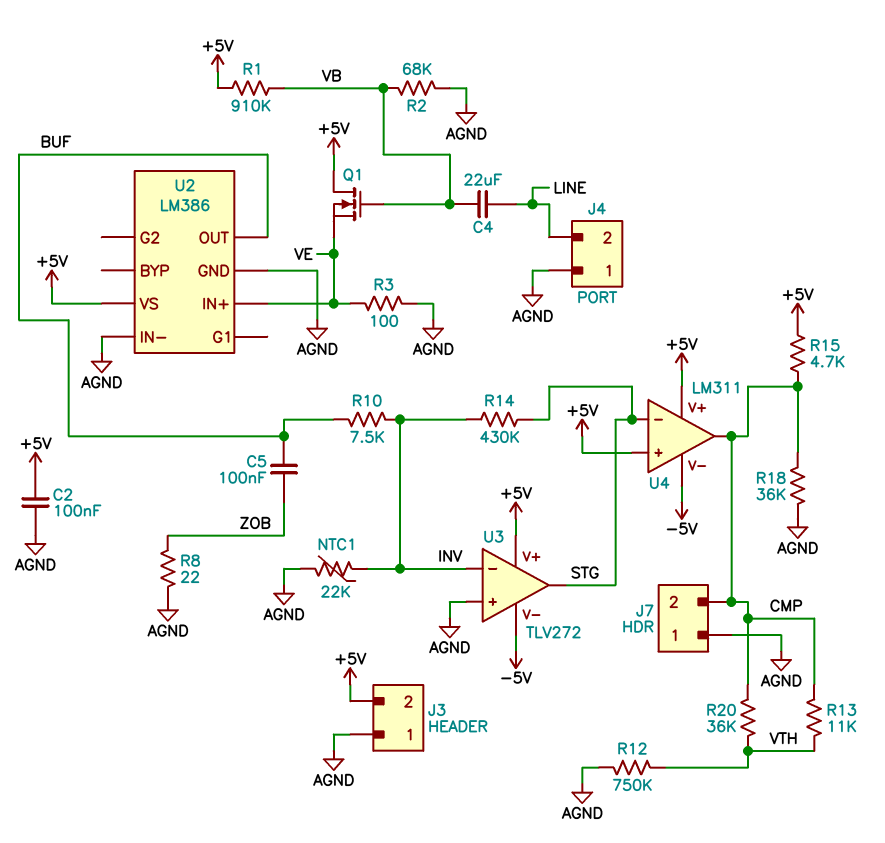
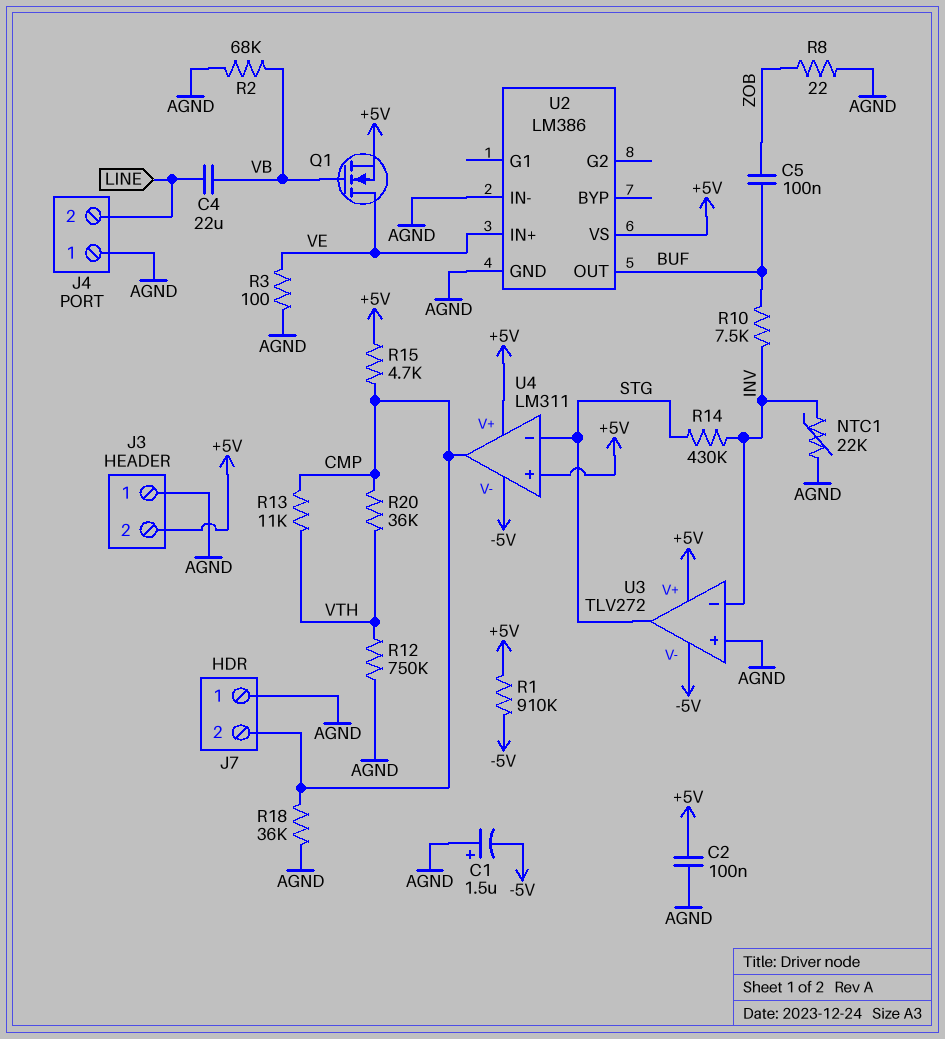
C1: none -> 1.5uF (plus AGND, minus -5V)
Q1: NMOS (G VB, D +5V, S VE) -> NMOS (G VB, D VE, S +5V)
R1: 910k (+5V, VB) -> 910k (+5V, -5V)

